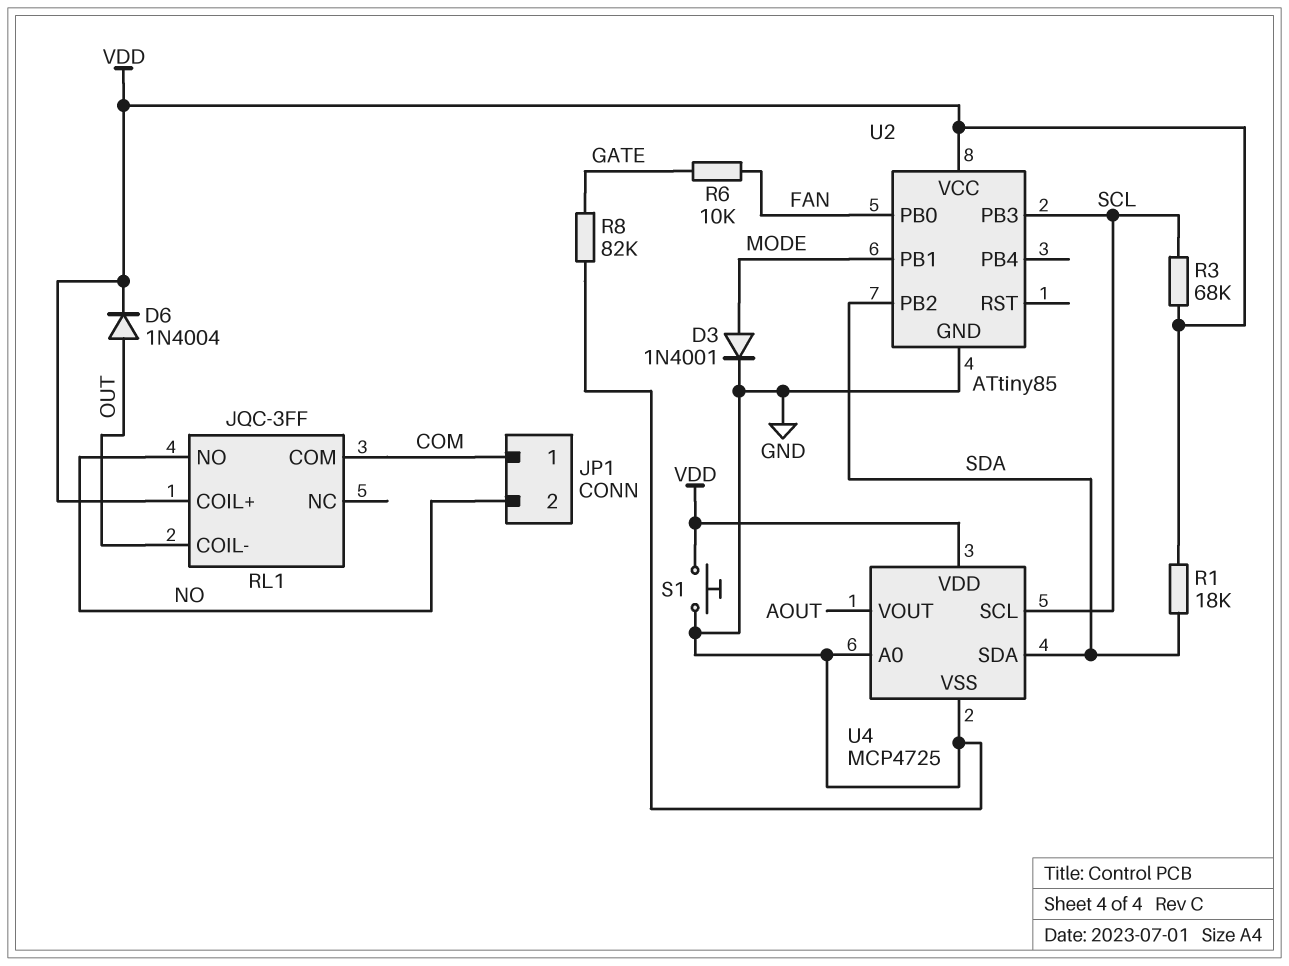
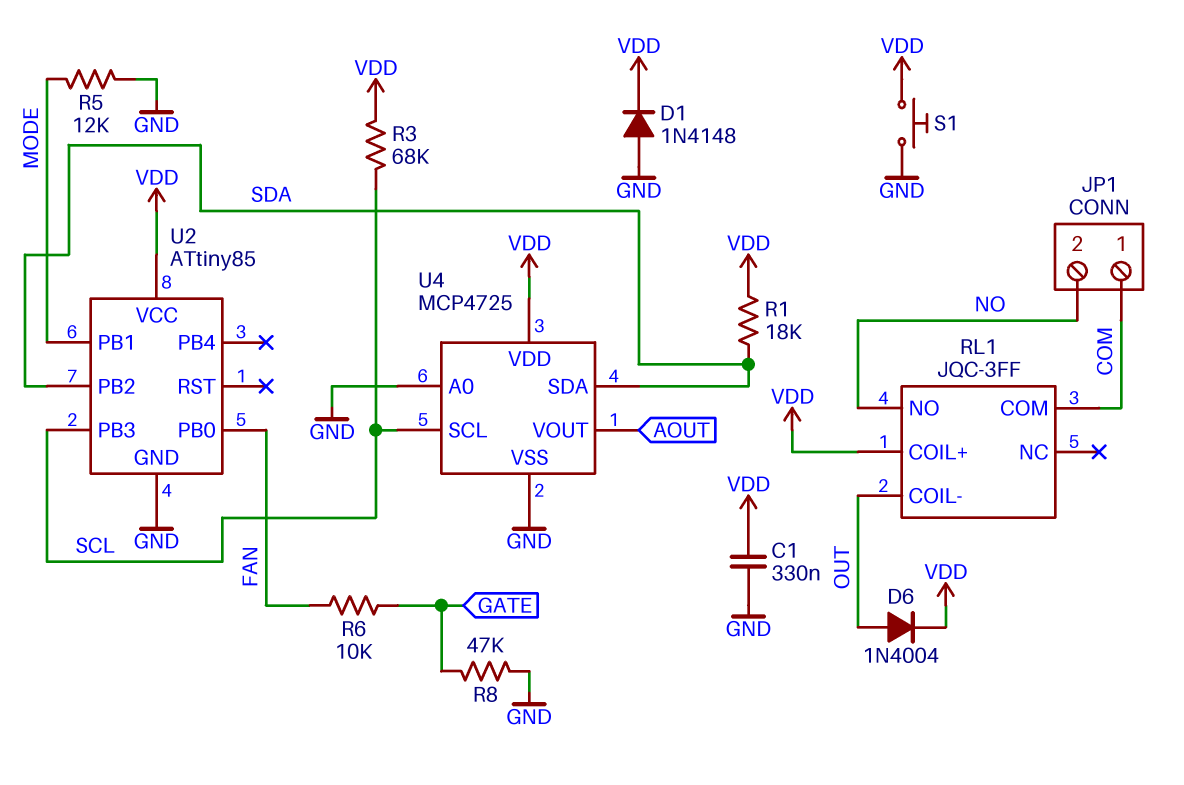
C1: none -> 330nF (GND, VDD)
D1: none -> diode 1N4148 (A GND, K VDD)
D3: diode 1N4001 (A MODE, K GND) -> none
R5: none -> 12k (GND, MODE)
R8: 82k (GATE, GND) -> 47k (GATE, GND)

